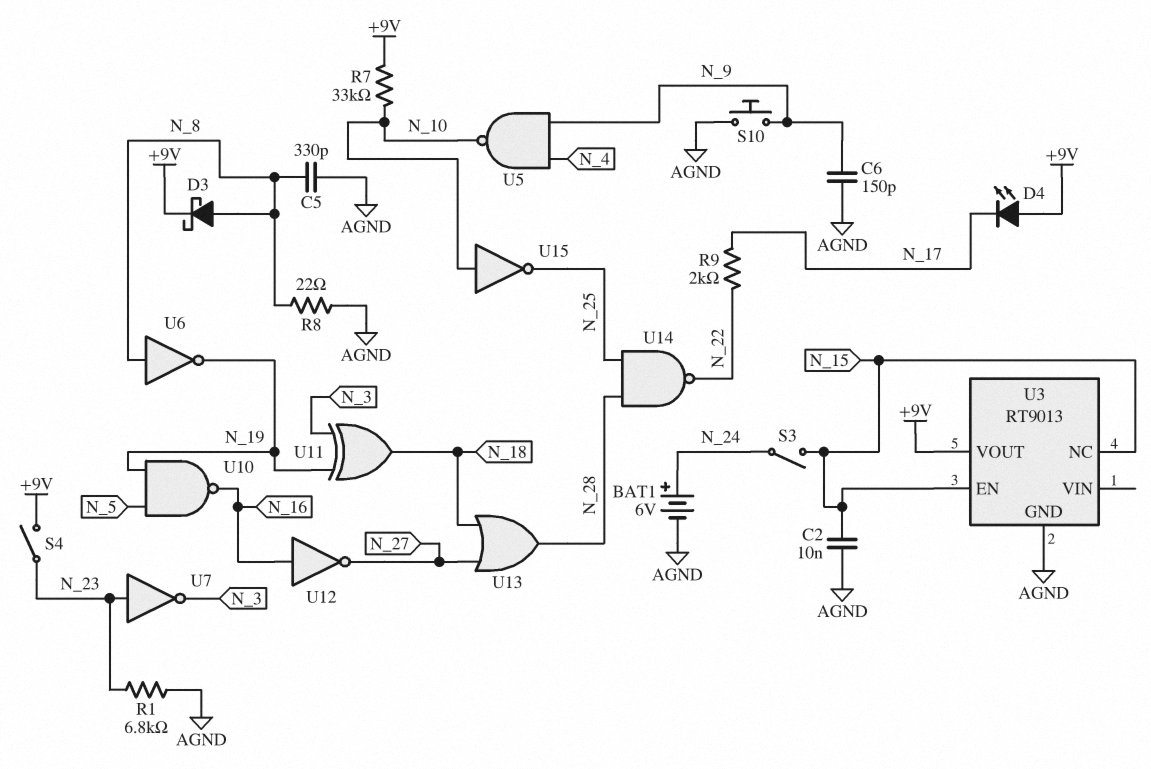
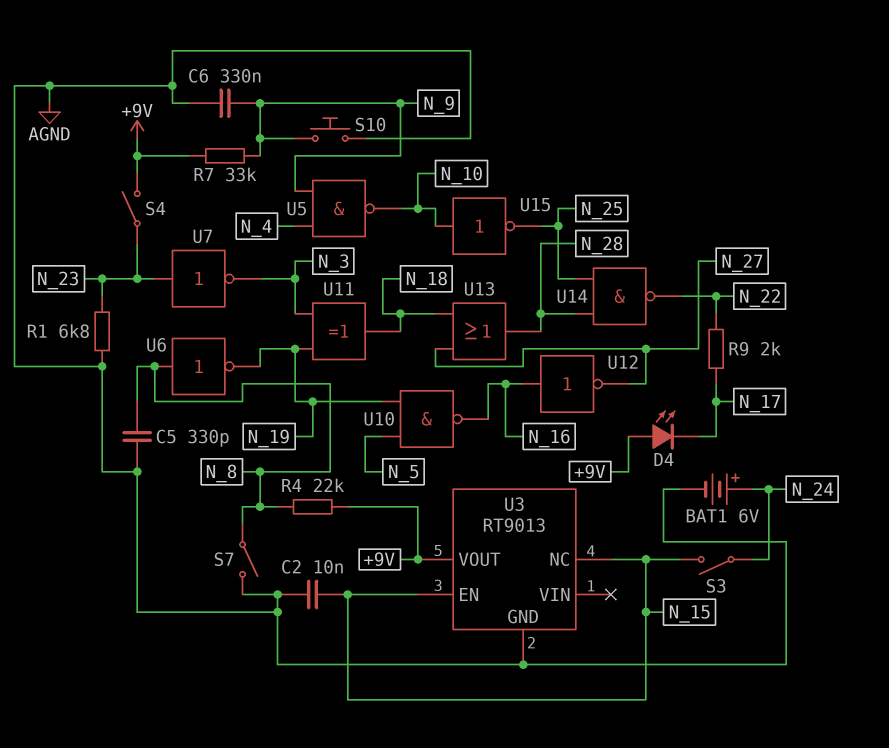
C6: 150pF (AGND, N_9) -> 330nF (AGND, N_9)
D3: schottky (A N_8, K +9V) -> none
R4: none -> 22k (+9V, N_8)
R7: 33k (+9V, N_10) -> 33k (+9V, N_9)
R8: 22 (AGND, N_8) -> none
S7: none -> switch (AGND, N_8)

